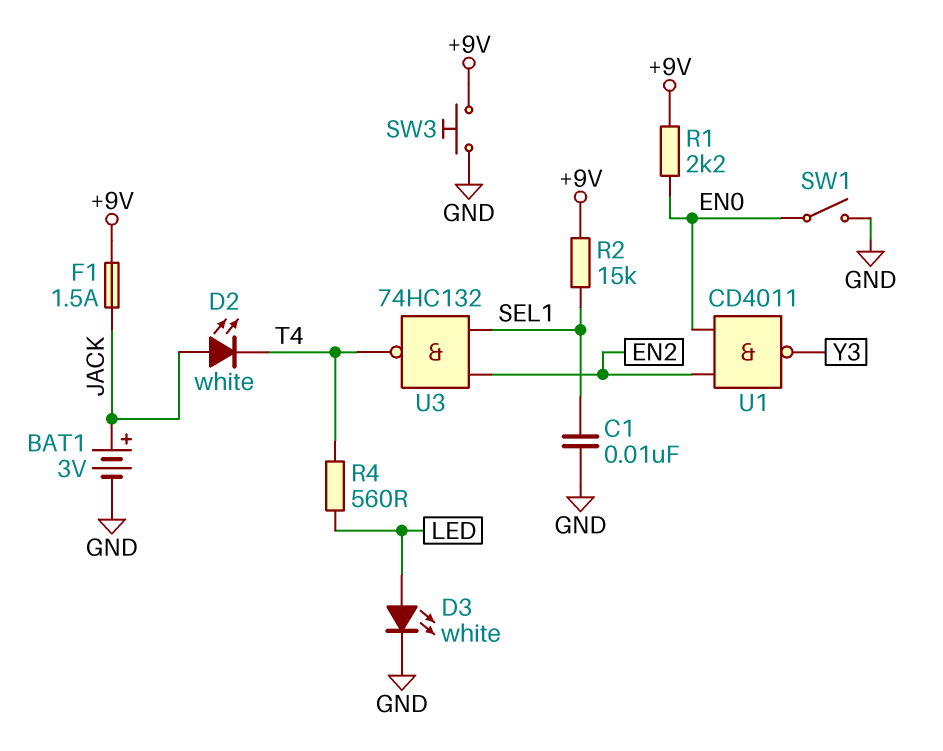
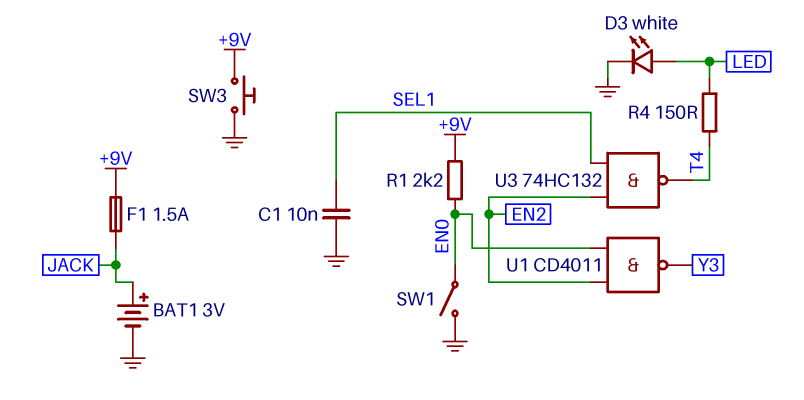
D2: LED white (A JACK, K T4) -> none
R2: 15k (+9V, SEL1) -> none
R4: 560 (LED, T4) -> 150 (LED, T4)

